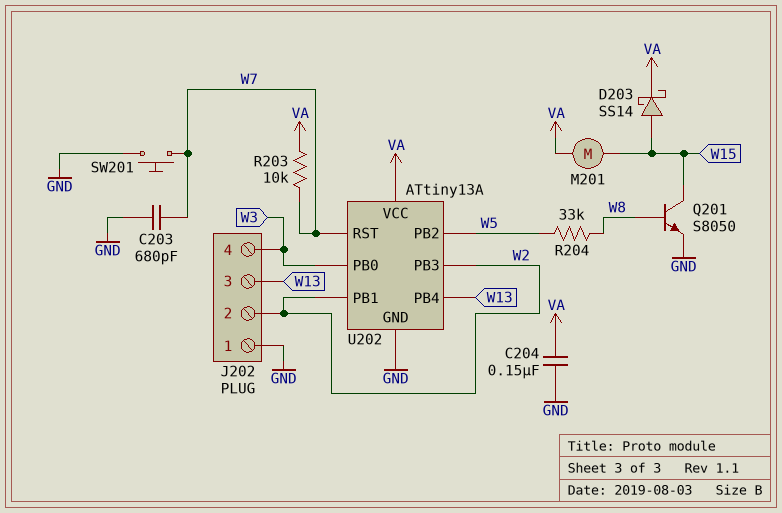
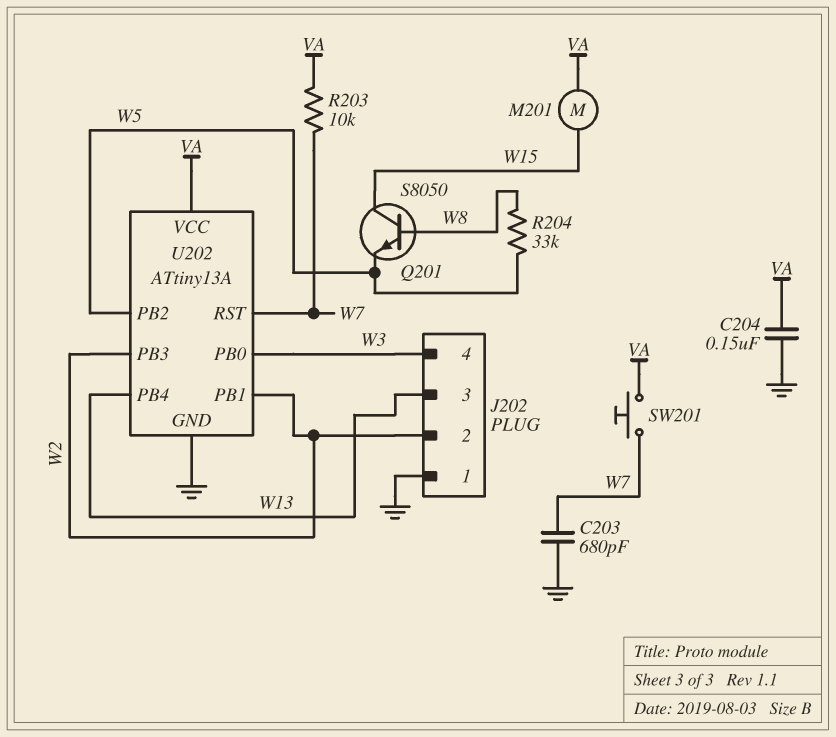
D203: schottky SS14 (A W15, K VA) -> none
Q201: NPN S8050 (B W8, C W15, E GND) -> NPN S8050 (B W8, C W15, E W5)
SW201: button (GND, W7) -> button (VA, W7)

